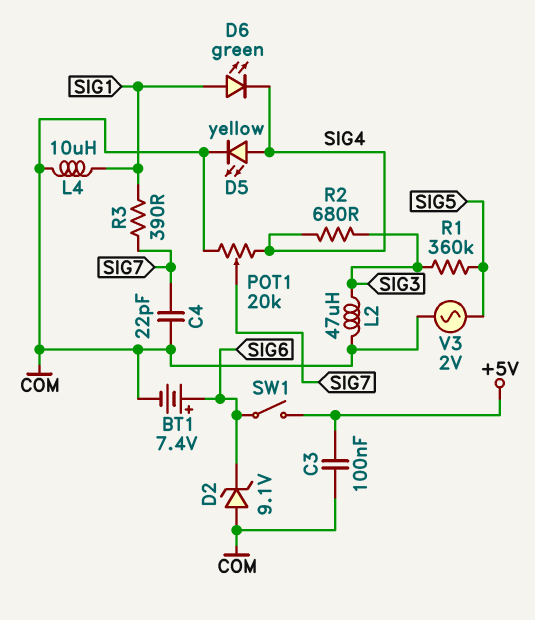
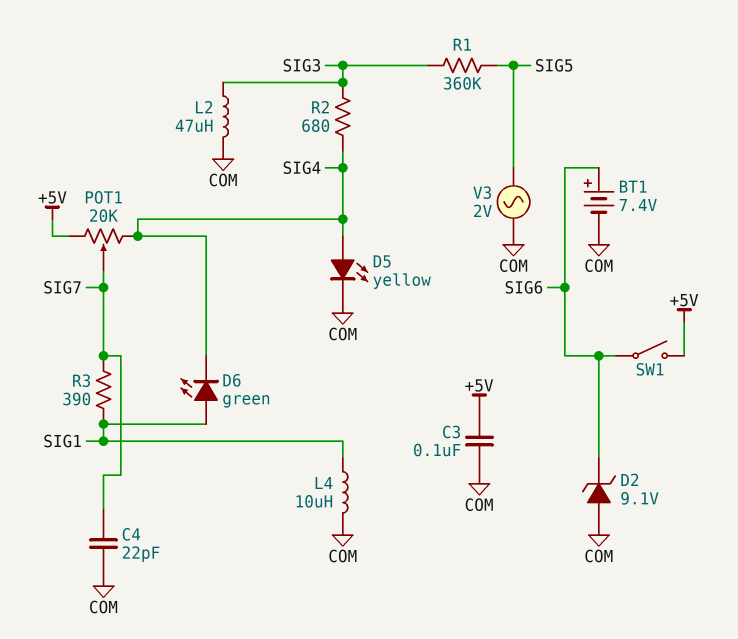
POT1: 20k (COM, SIG4, wiper SIG7) -> 20k (+5V, SIG4, wiper SIG7)

